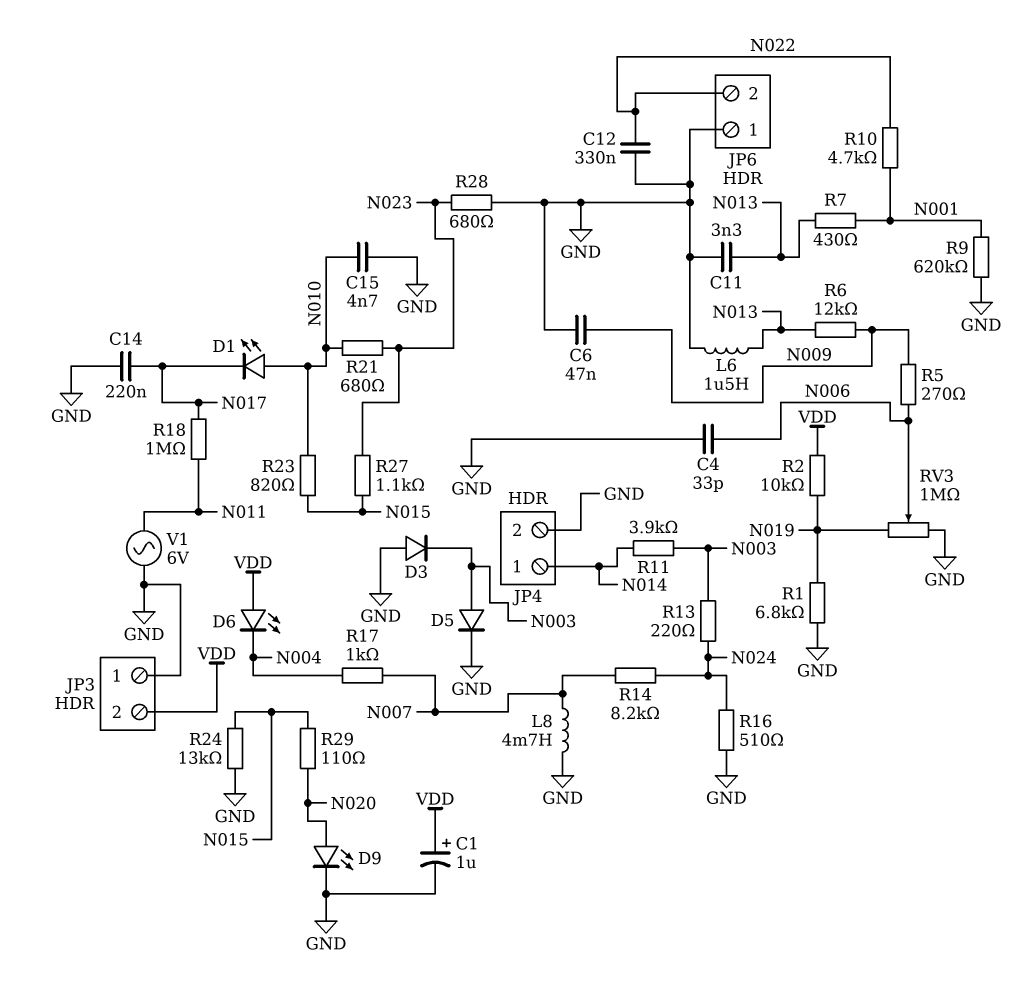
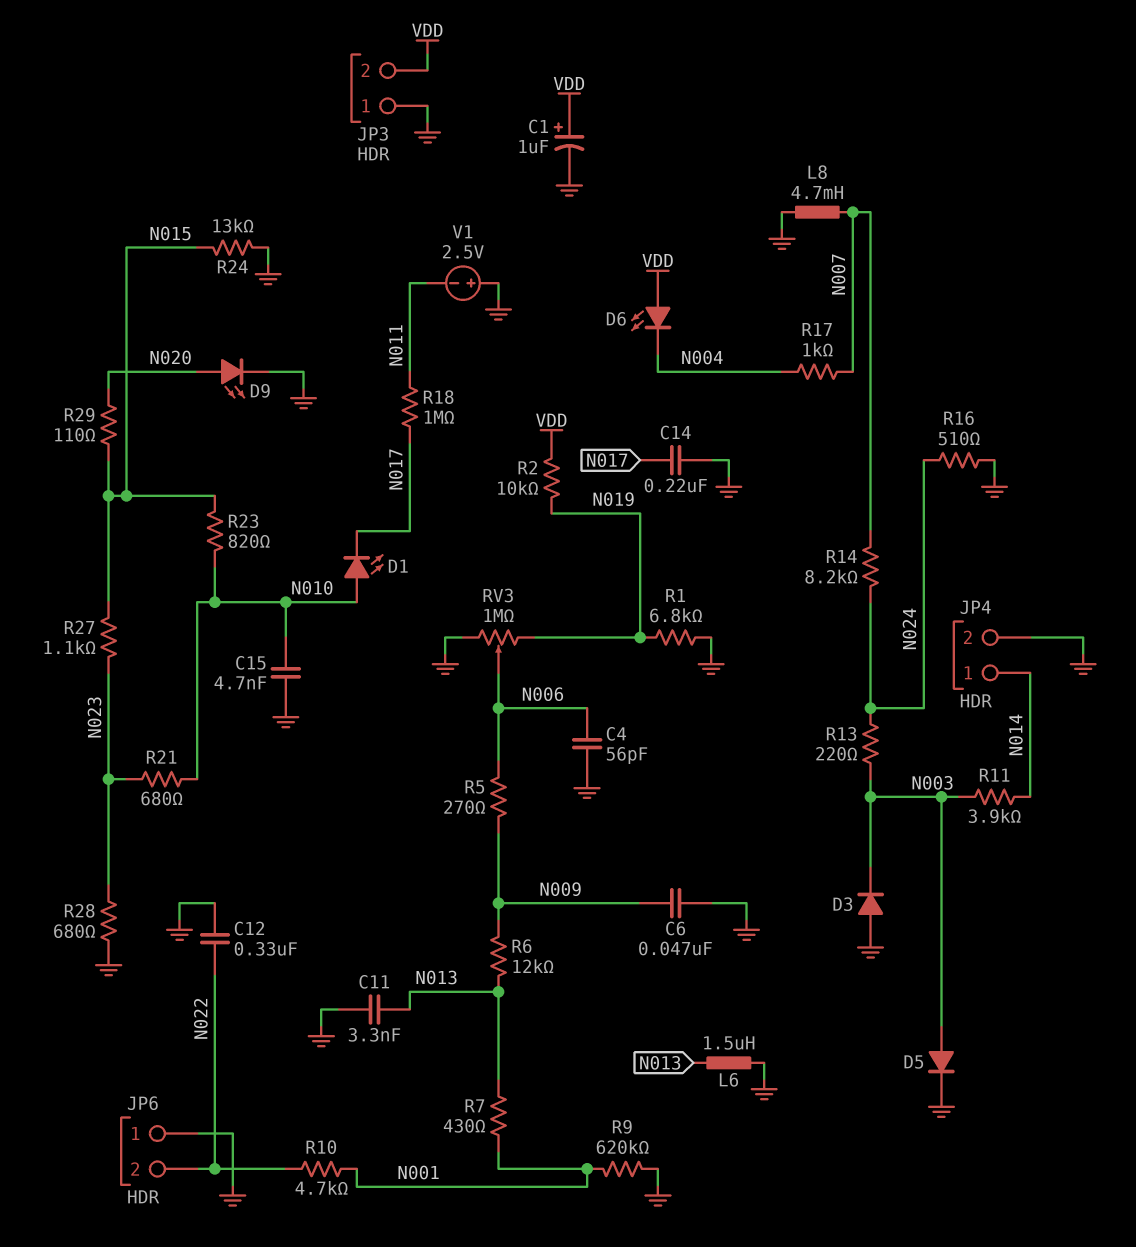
C4: 33pF (GND, N006) -> 56pF (GND, N006)
V1: AC 6V (GND, N011) -> 2.5V (plus GND, minus N011)

